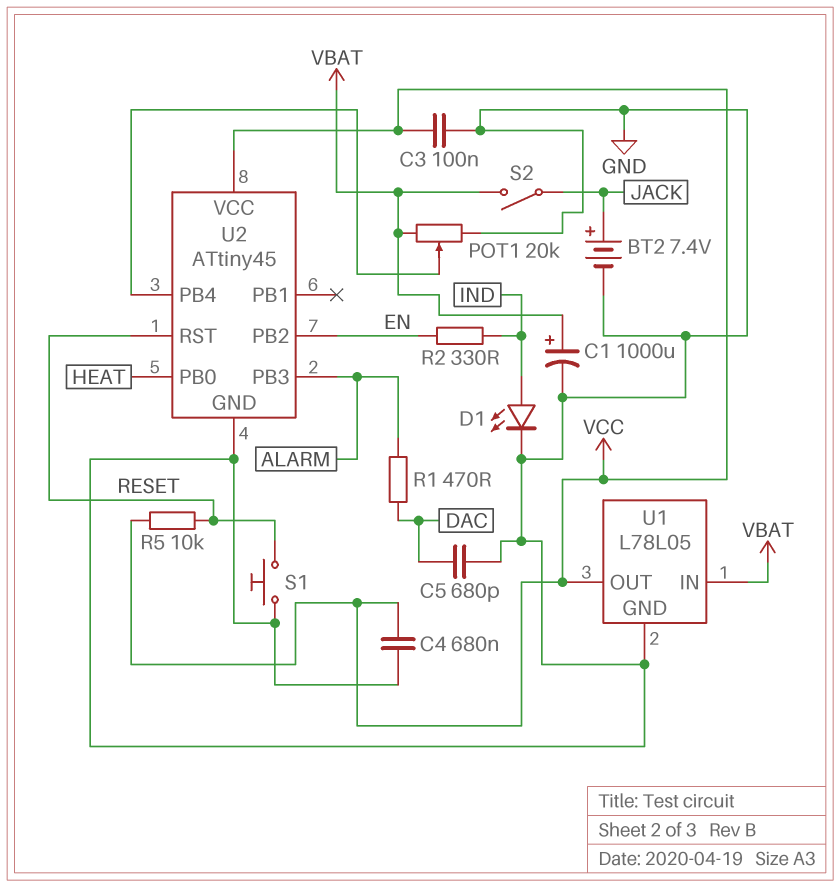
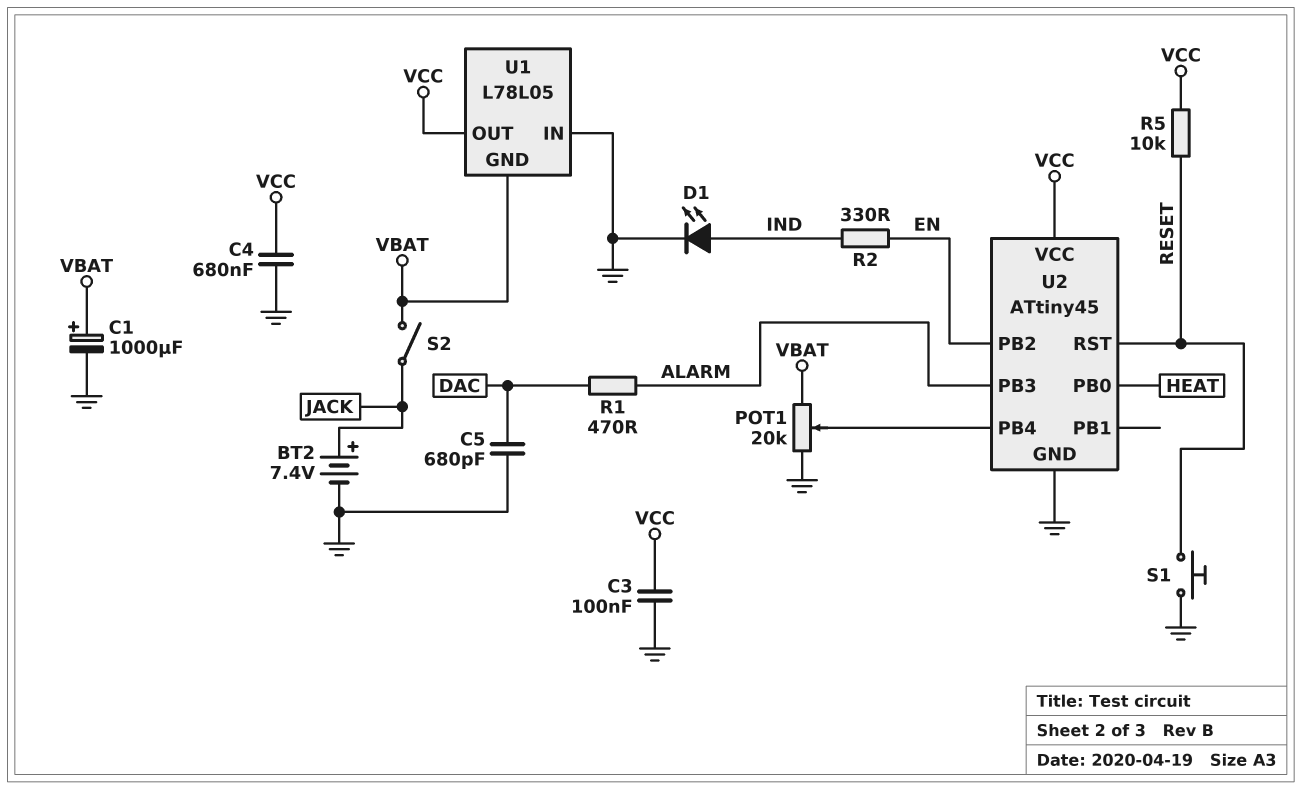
U1 pin GND: GND -> VBAT
U1 pin IN: VBAT -> GND

